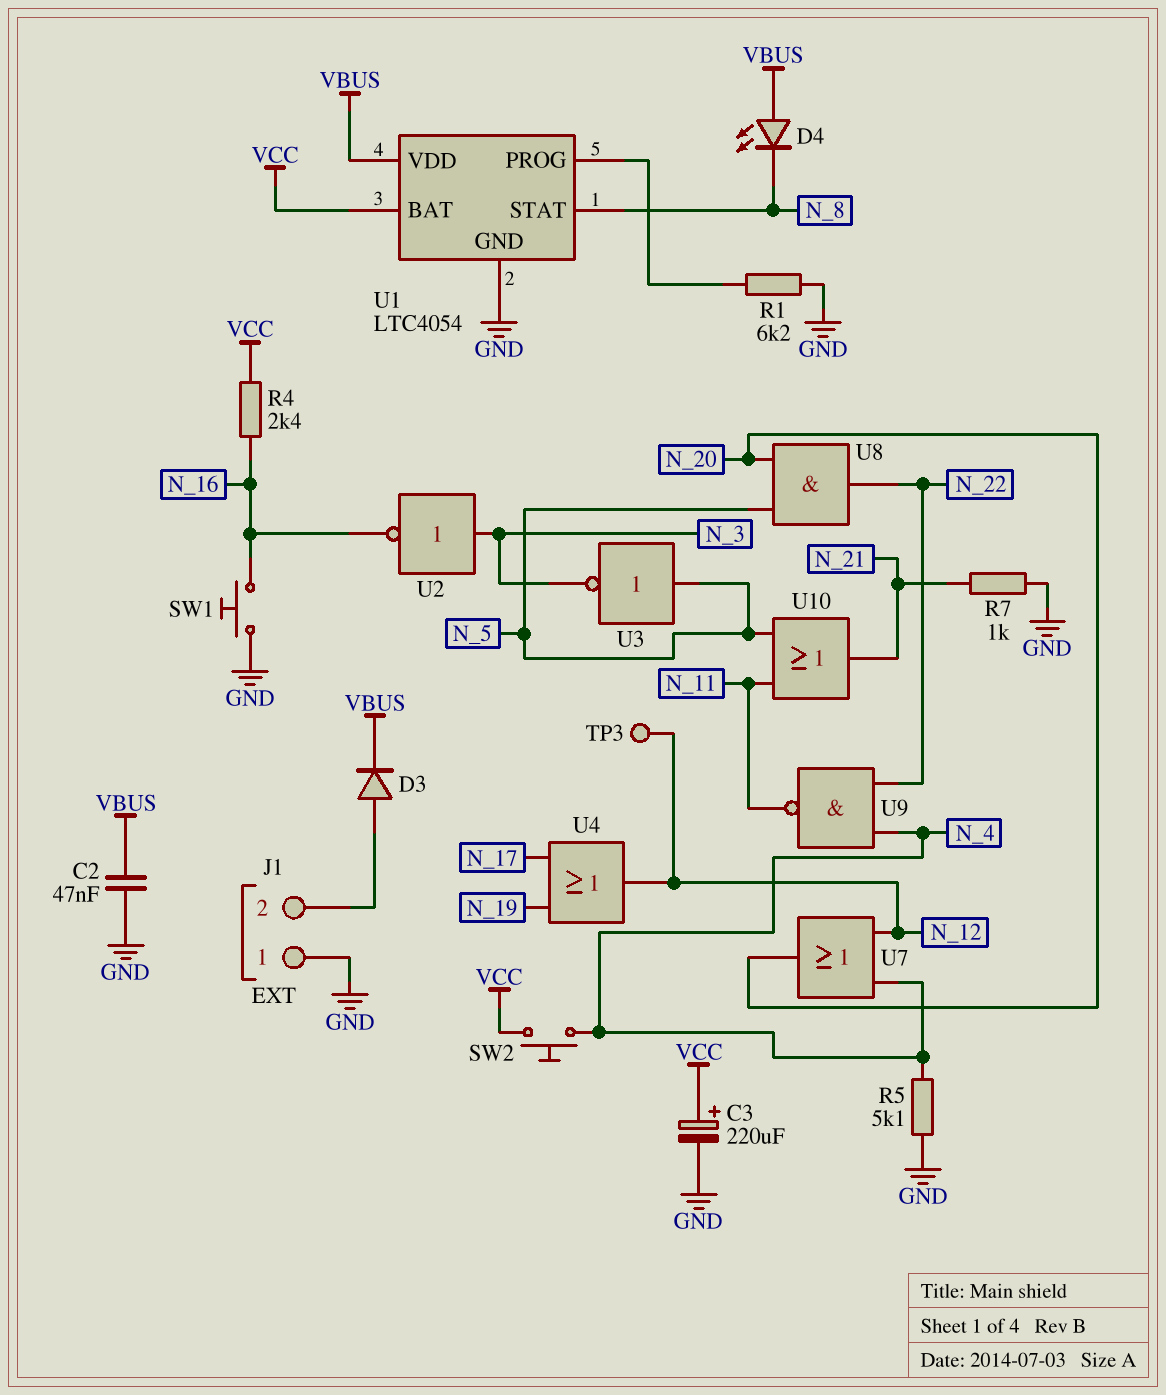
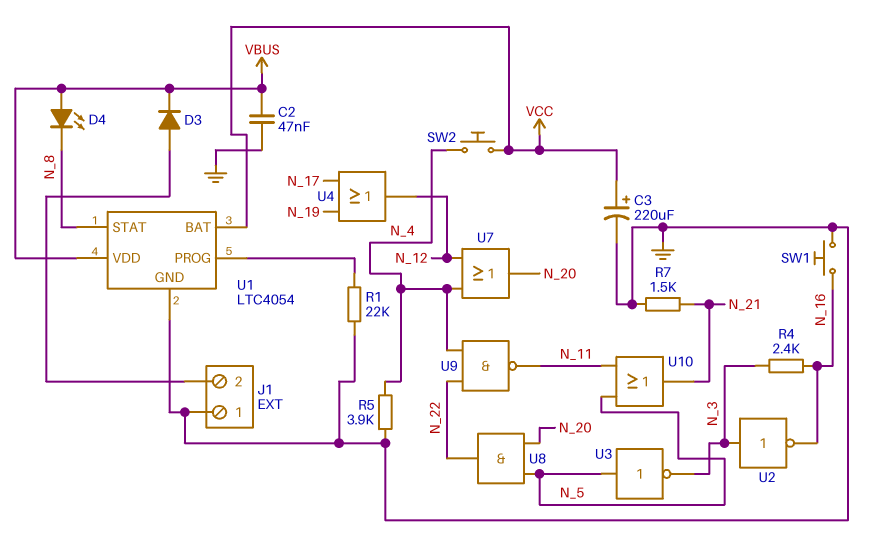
R1: 6.2k (GND, U1/PROG) -> 22k (GND, U1/PROG)
R4: 2.4k (N_16, VCC) -> 2.4k (N_3, N_16)
R5: 5.1k (GND, N_4) -> 3.9k (GND, N_4)
R7: 1k (GND, N_21) -> 1.5k (GND, N_21)
TP3: test point (N_12) -> none

